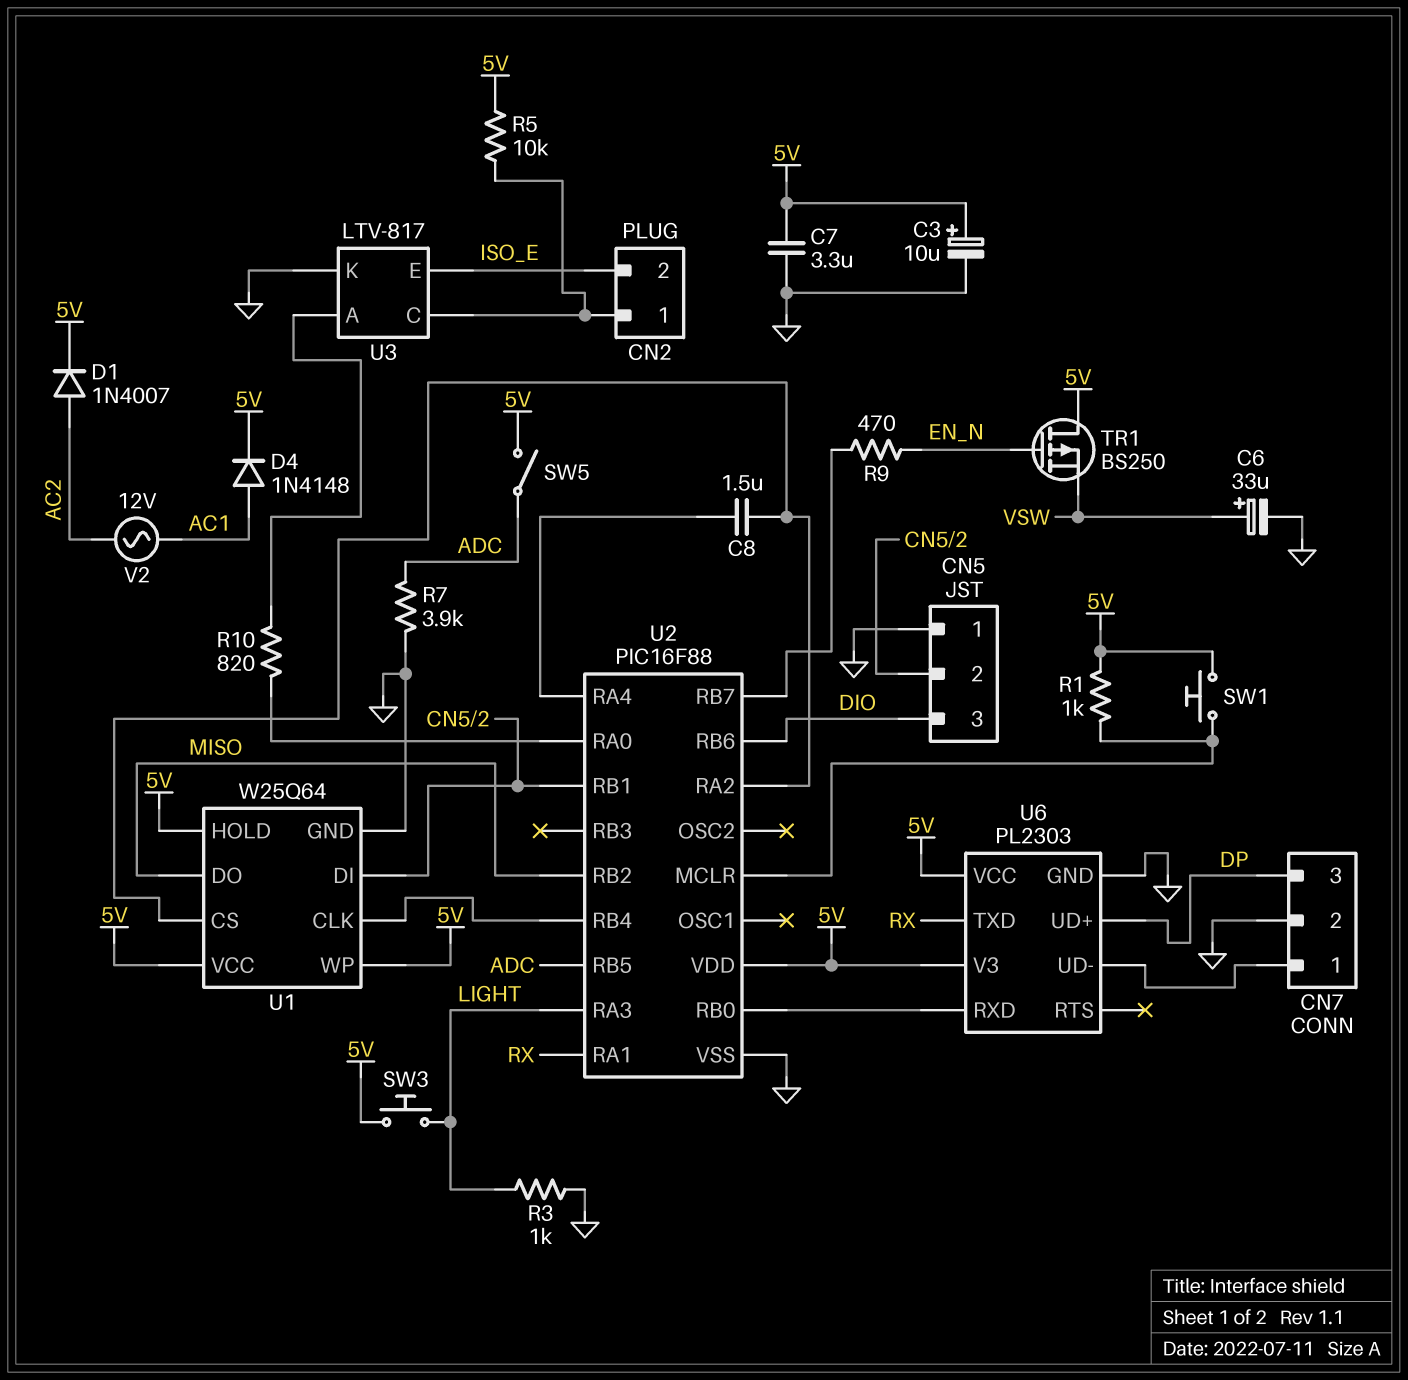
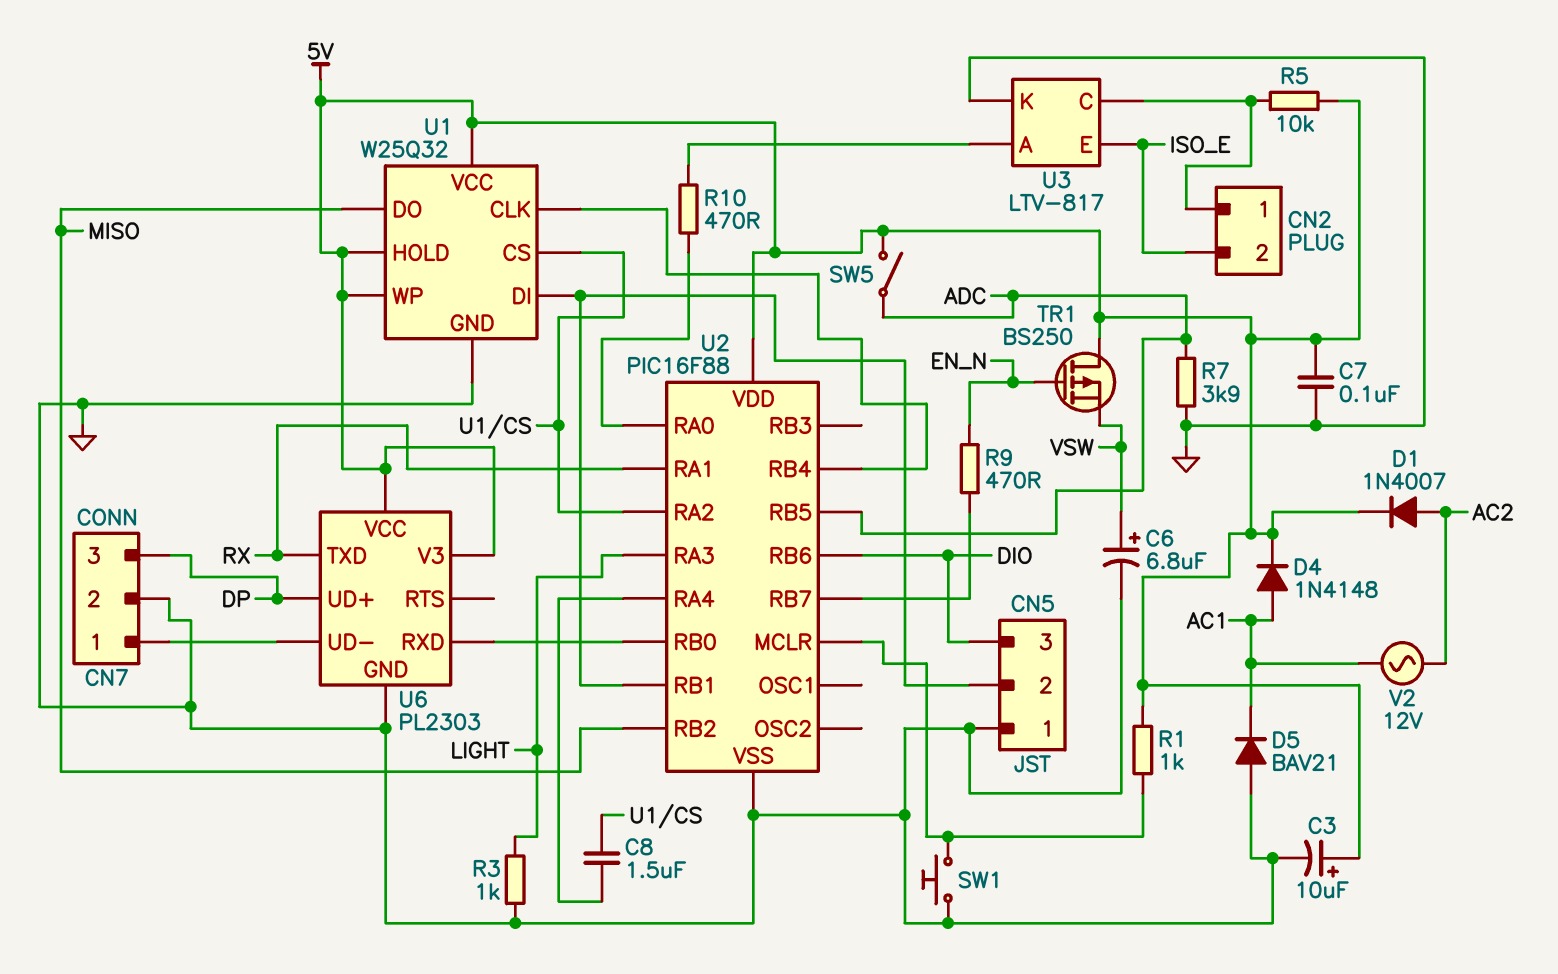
C6: 33uF (plus VSW, minus GND) -> 6.8uF (plus VSW, minus GND)
C7: 3.3uF (5V, GND) -> 100nF (5V, GND)
D5: none -> diode BAV21 (A GND, K AC1)
R10: 820 (U2/RA0, U3/A) -> 470 (U2/RA0, U3/A)
SW1: button (5V, U2/MCLR) -> button (GND, U2/MCLR)
SW3: button (5V, LIGHT) -> none
U1: W25Q64 -> W25Q32

